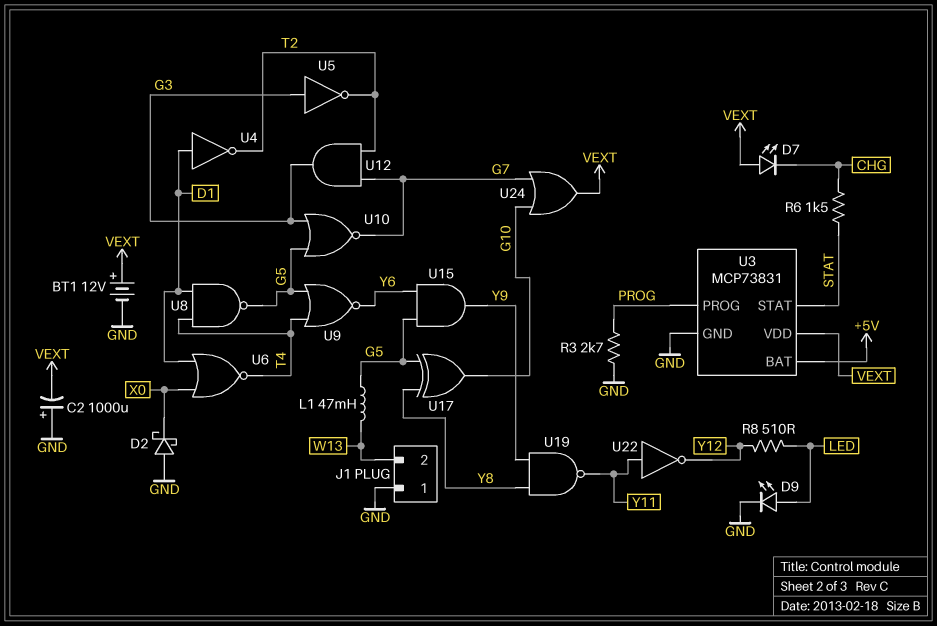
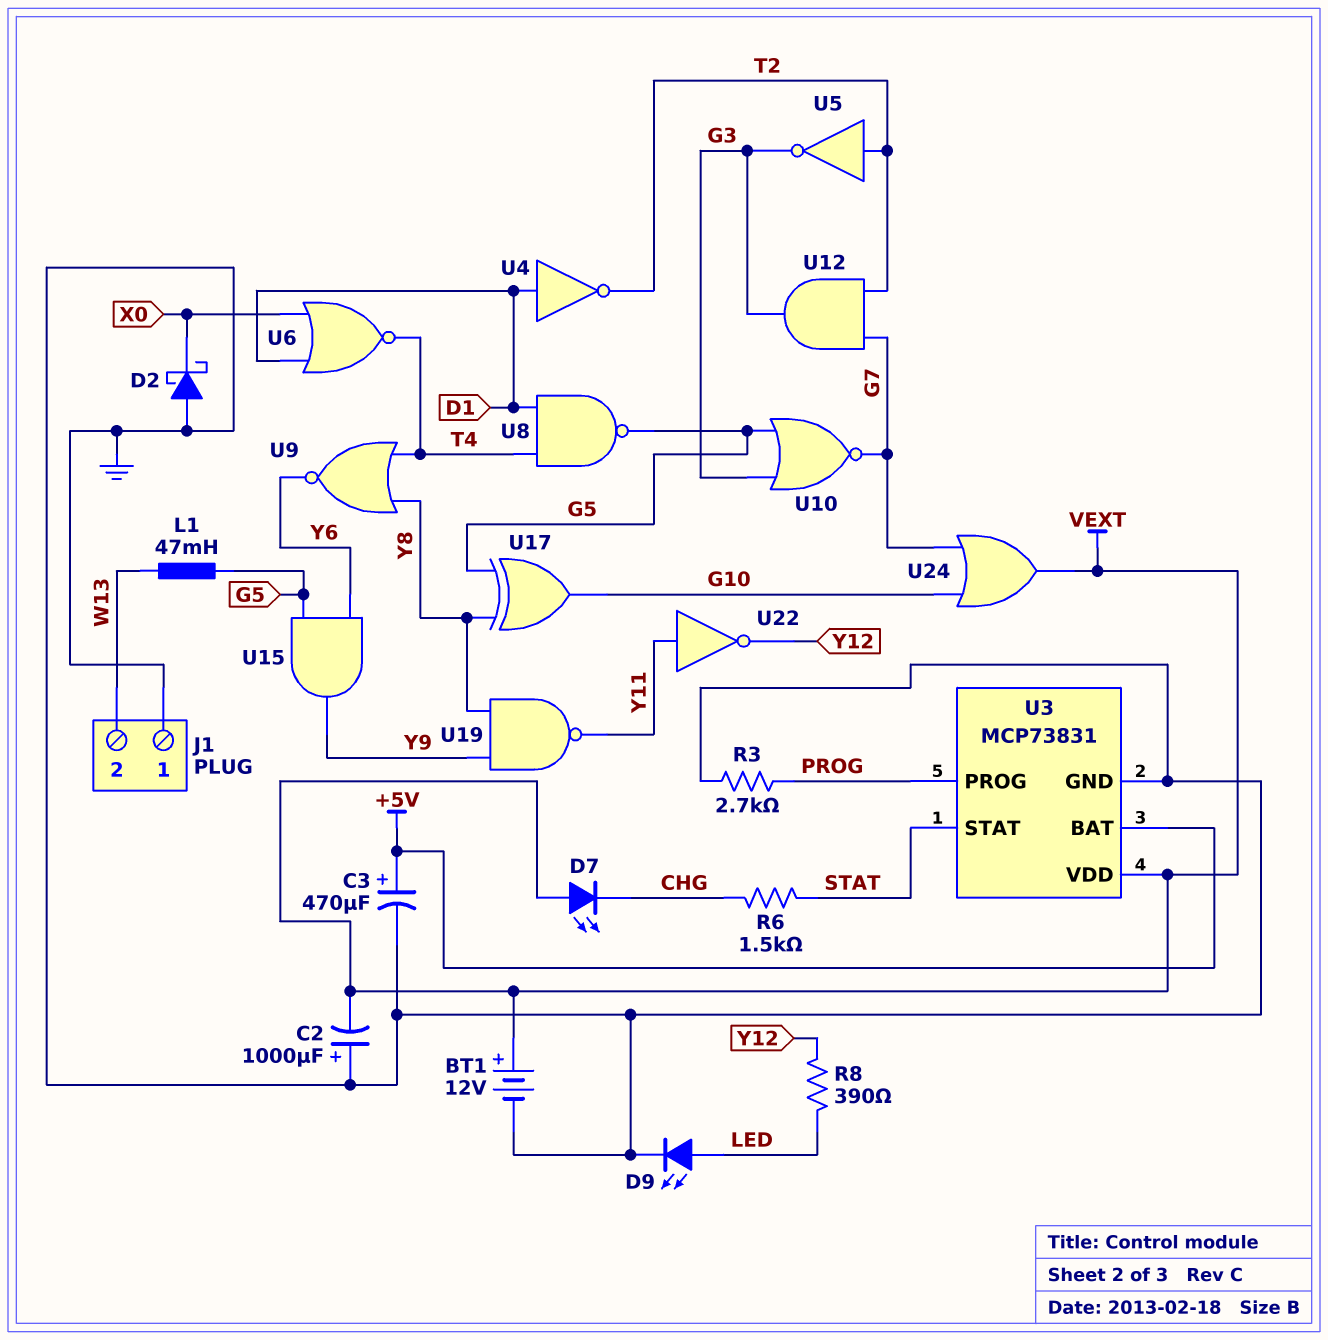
C3: none -> 470uF (plus +5V, minus GND)
R8: 510 (LED, Y12) -> 390 (LED, Y12)
U5: NOT (in G3, out T2) -> NOT (in T2, out G3)
U9: NOR (in G5, in T4, out Y6) -> NOR (in T4, in Y8, out Y6)

